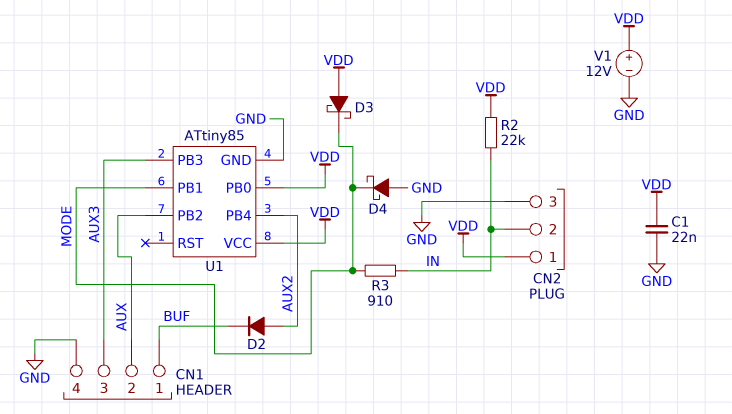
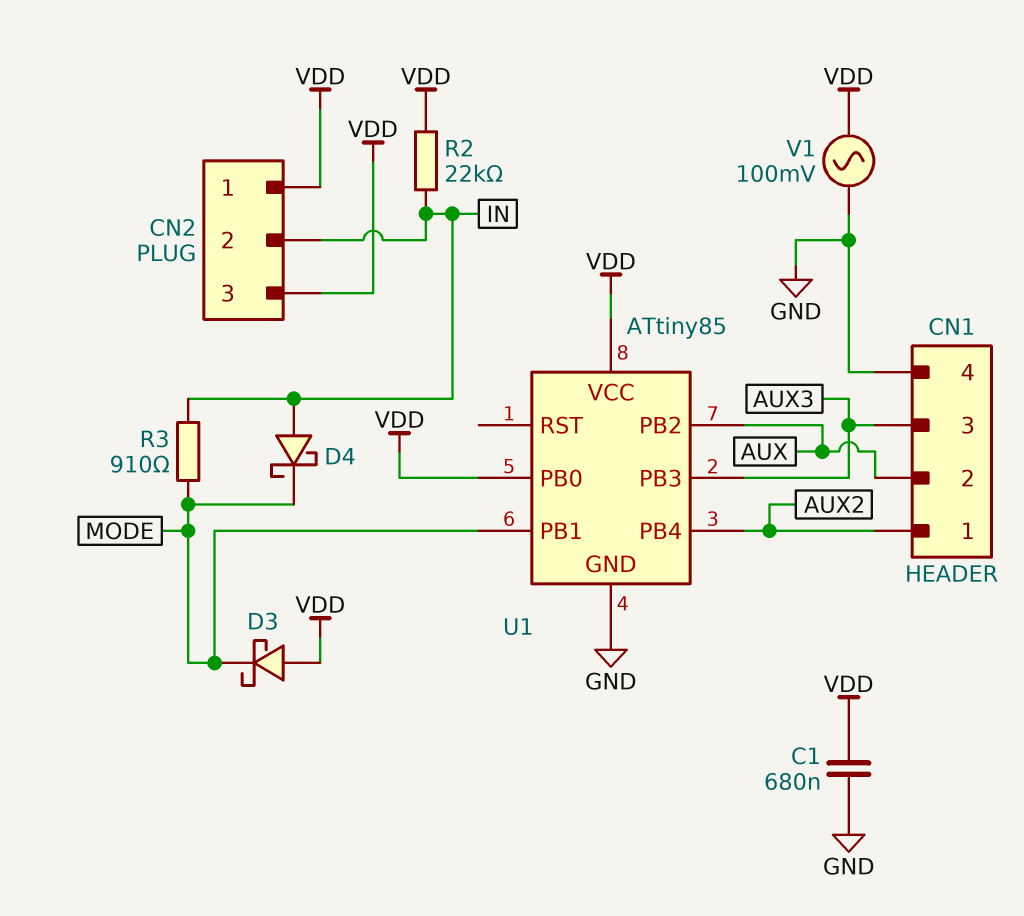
C1: 22nF (GND, VDD) -> 680nF (GND, VDD)
CN1 pin 1: BUF -> AUX2
CN2 pin 3: GND -> VDD
D2: diode (A AUX2, K BUF) -> none
D4: schottky (A GND, K MODE) -> schottky (A IN, K MODE)
V1: 12V (plus VDD, minus GND) -> AC 100mV (GND, VDD)

